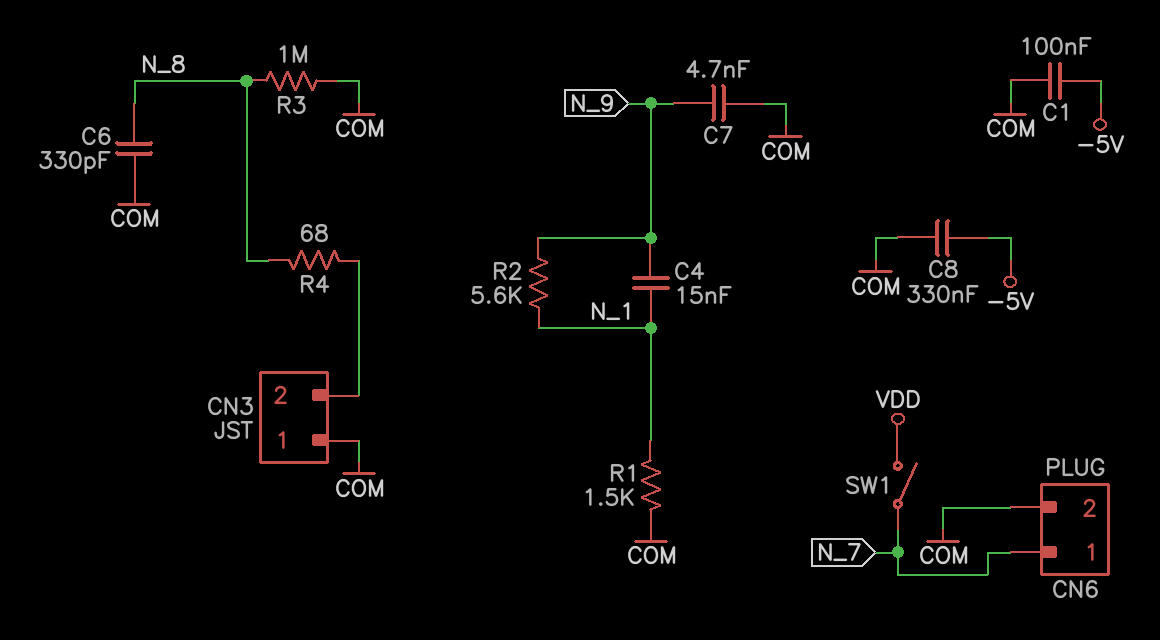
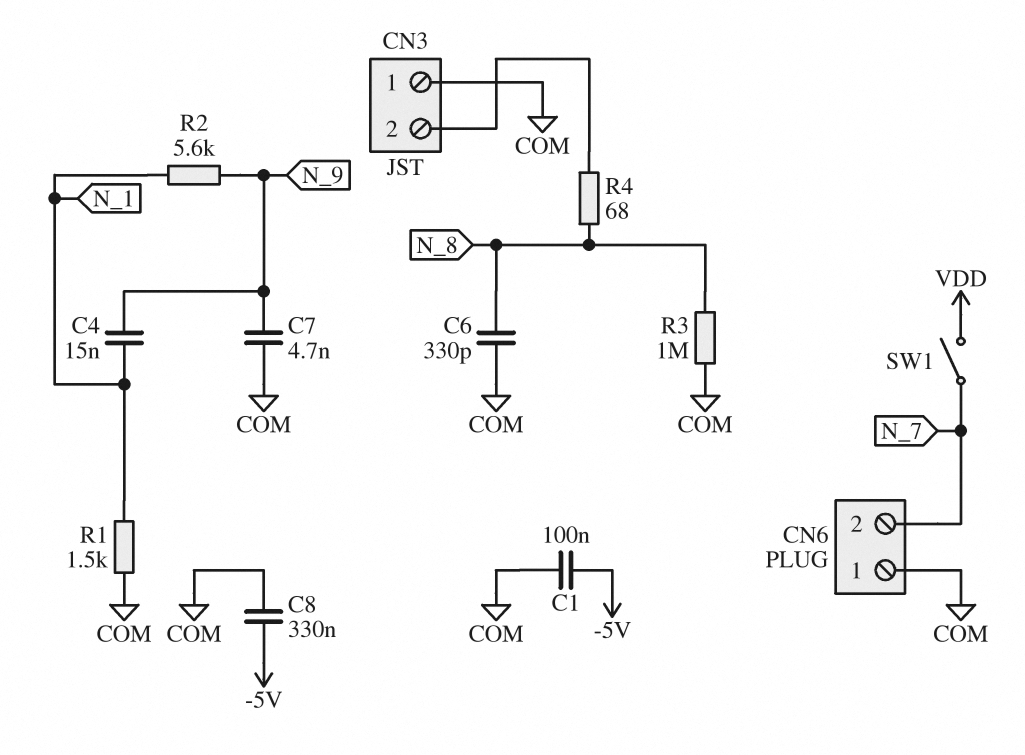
CN6 pin 1: N_7 -> COM
CN6 pin 2: COM -> N_7

